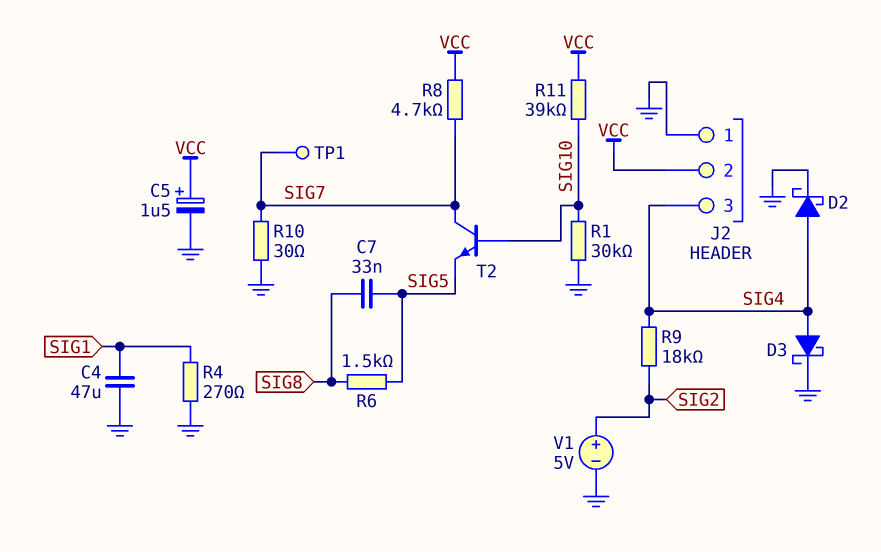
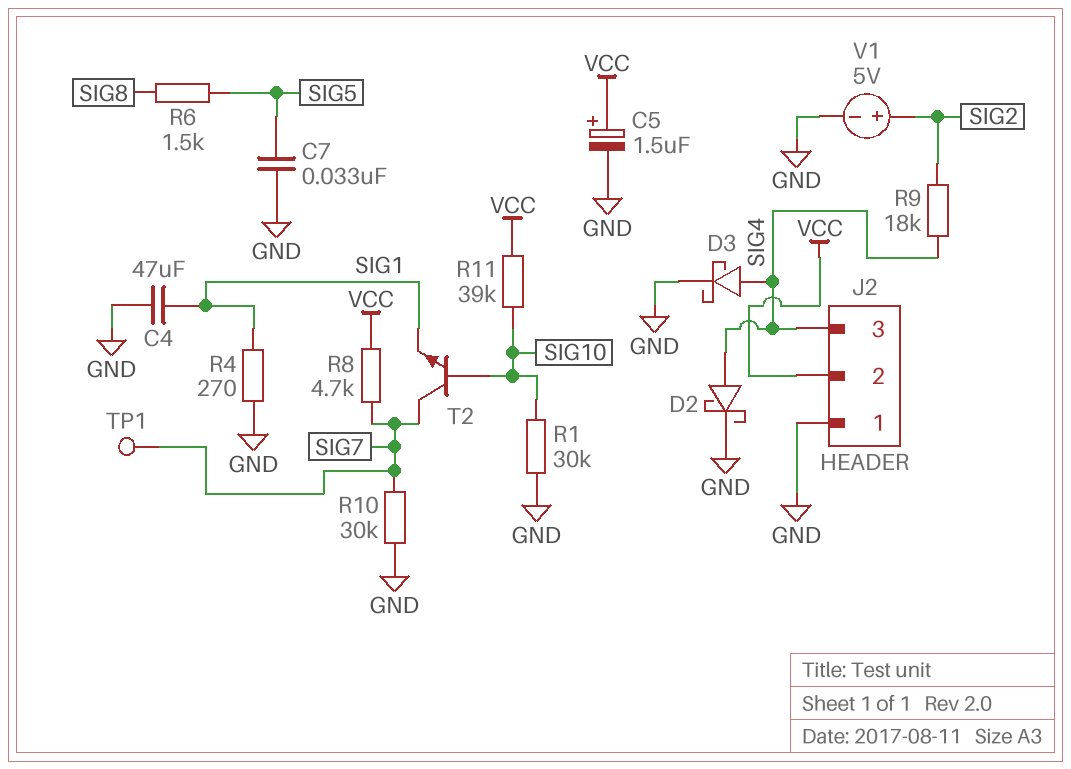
C7: 33nF (SIG5, SIG8) -> 33nF (GND, SIG5)
R10: 30 (GND, SIG7) -> 30k (GND, SIG7)
T2: NPN (B SIG10, C SIG7, E SIG5) -> NPN (B SIG10, C SIG7, E SIG1)

